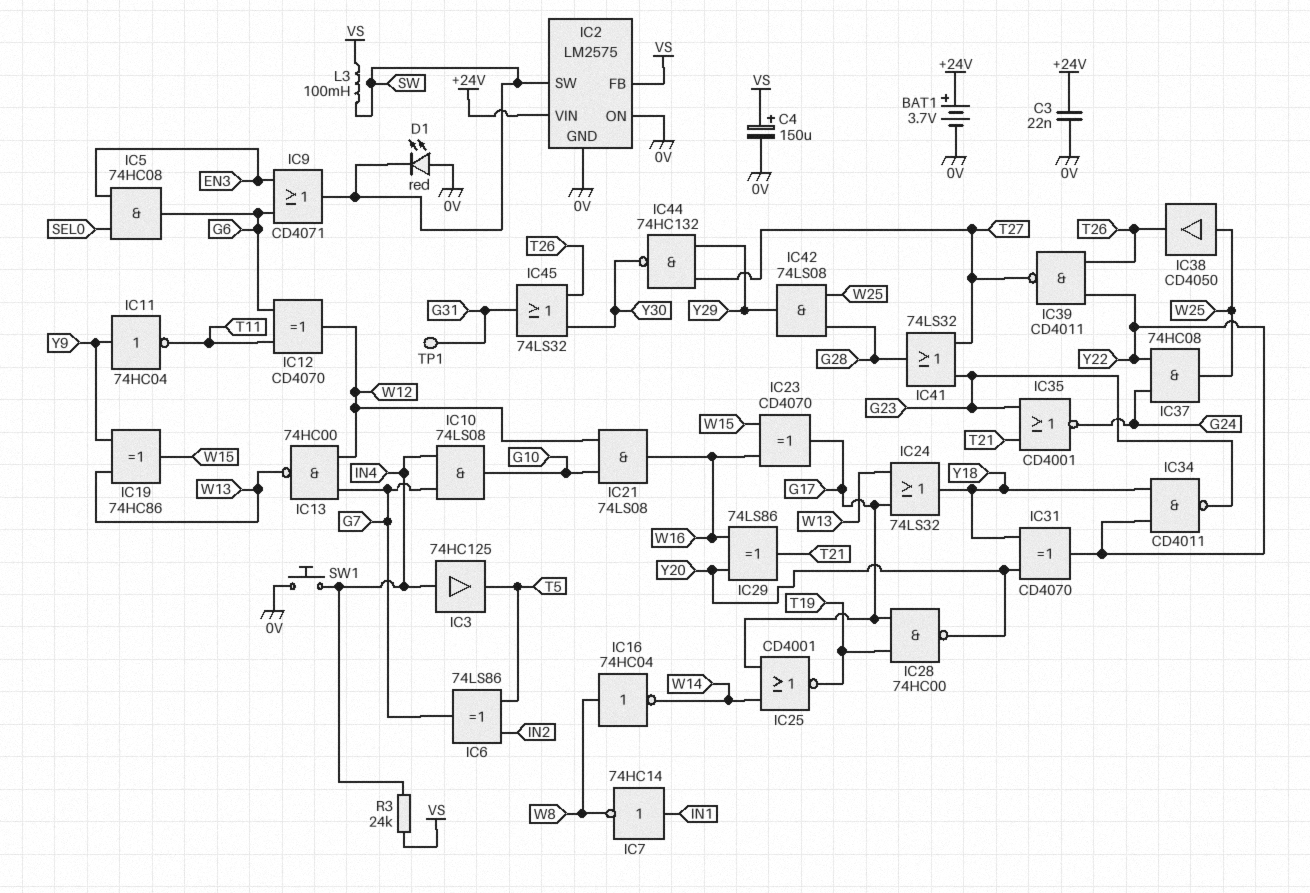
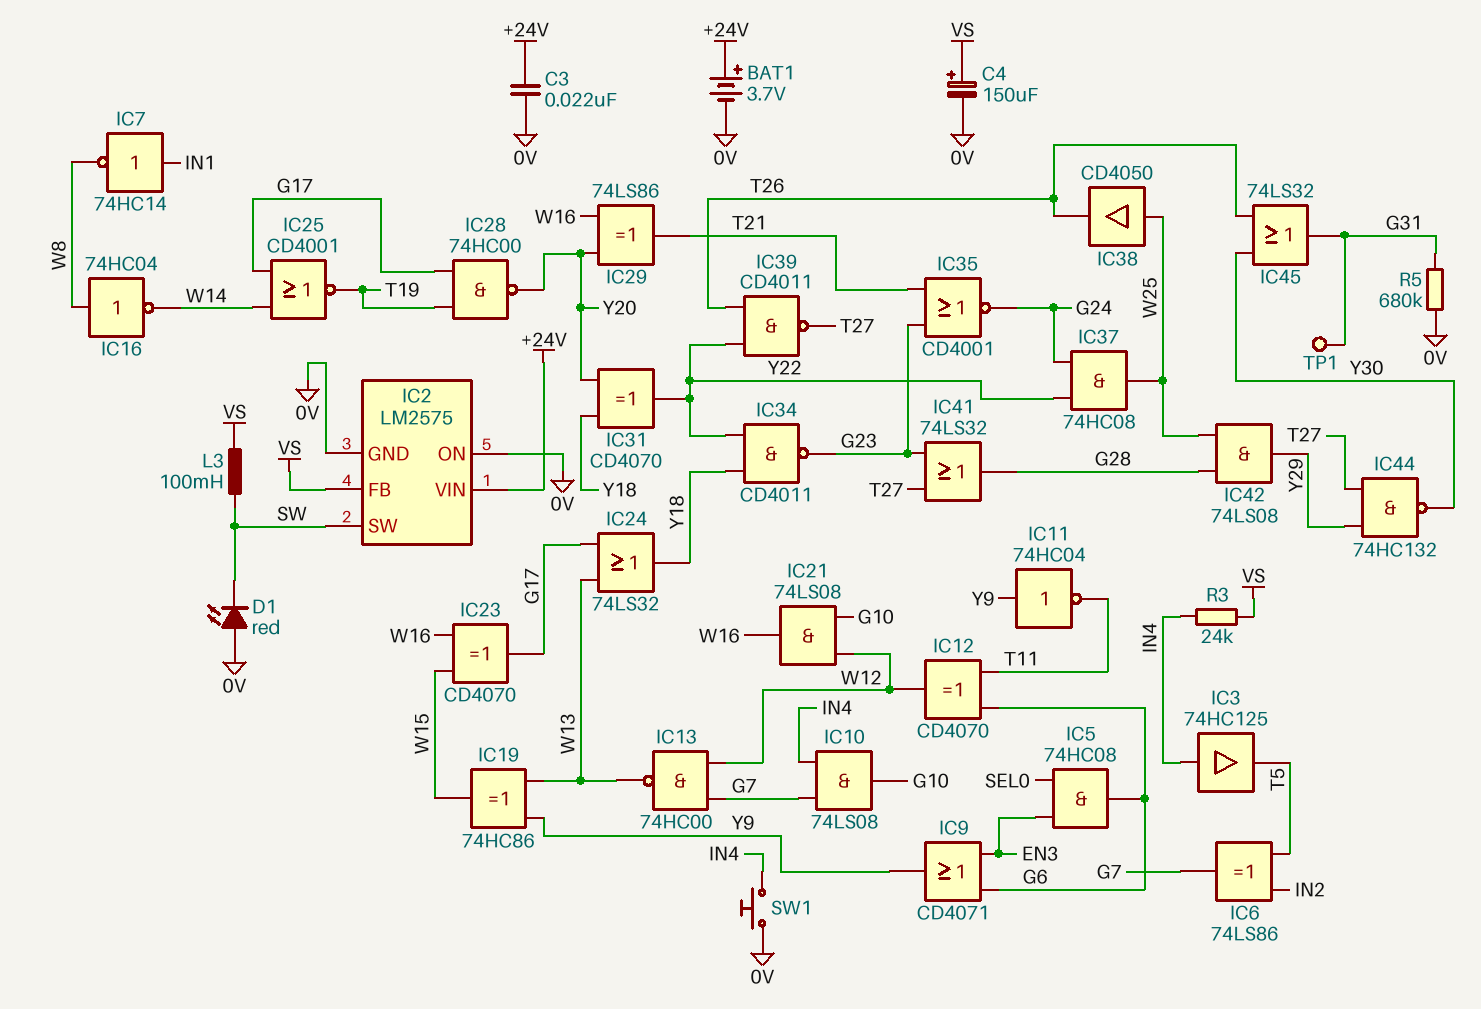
IC9: OR CD4071 (in EN3, in G6, out SW) -> OR CD4071 (in EN3, in G6, out Y9)
R5: none -> 680k (0V, G31)

